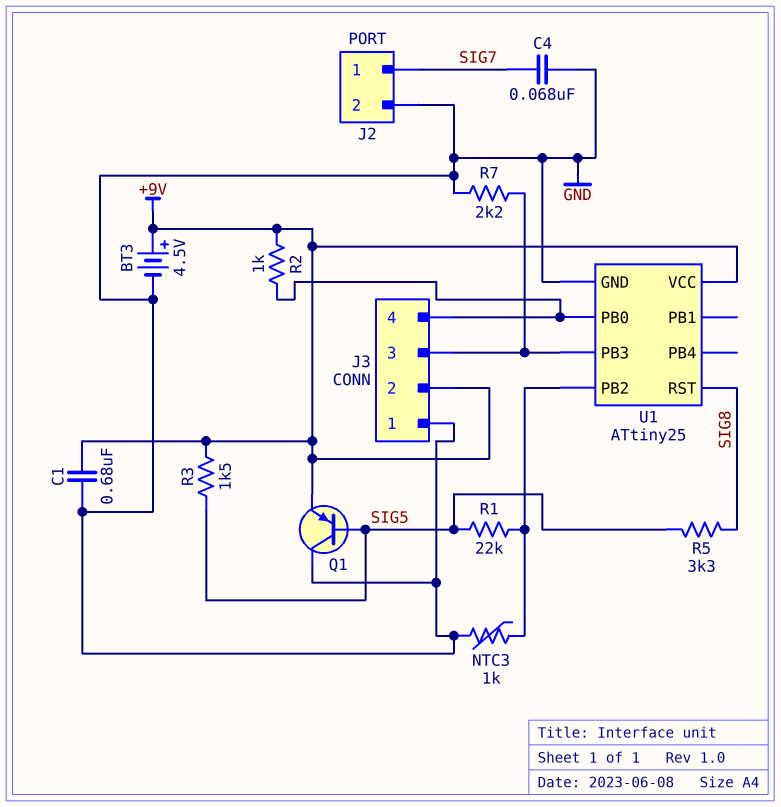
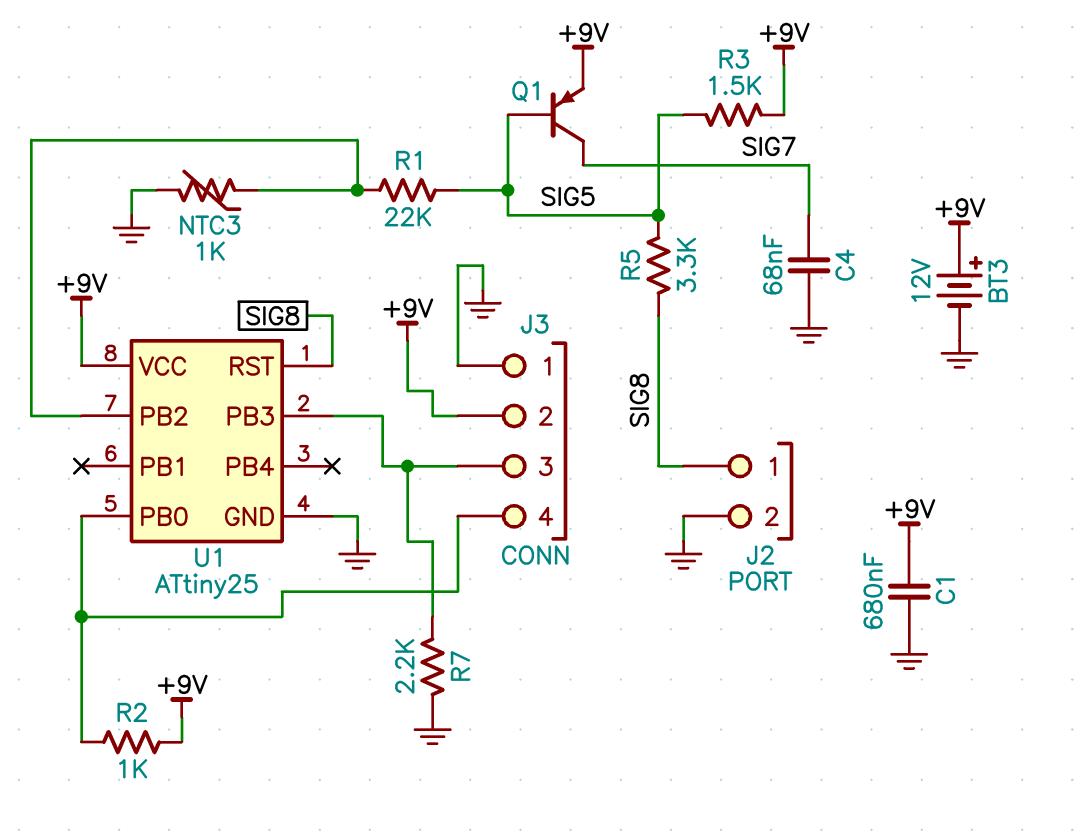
BT3: 4.5V (plus +9V, minus GND) -> 12V (plus +9V, minus GND)
J2 pin 1: SIG7 -> SIG8
Q1: PNP (B SIG5, C GND, E +9V) -> PNP (B SIG5, C SIG7, E +9V)

